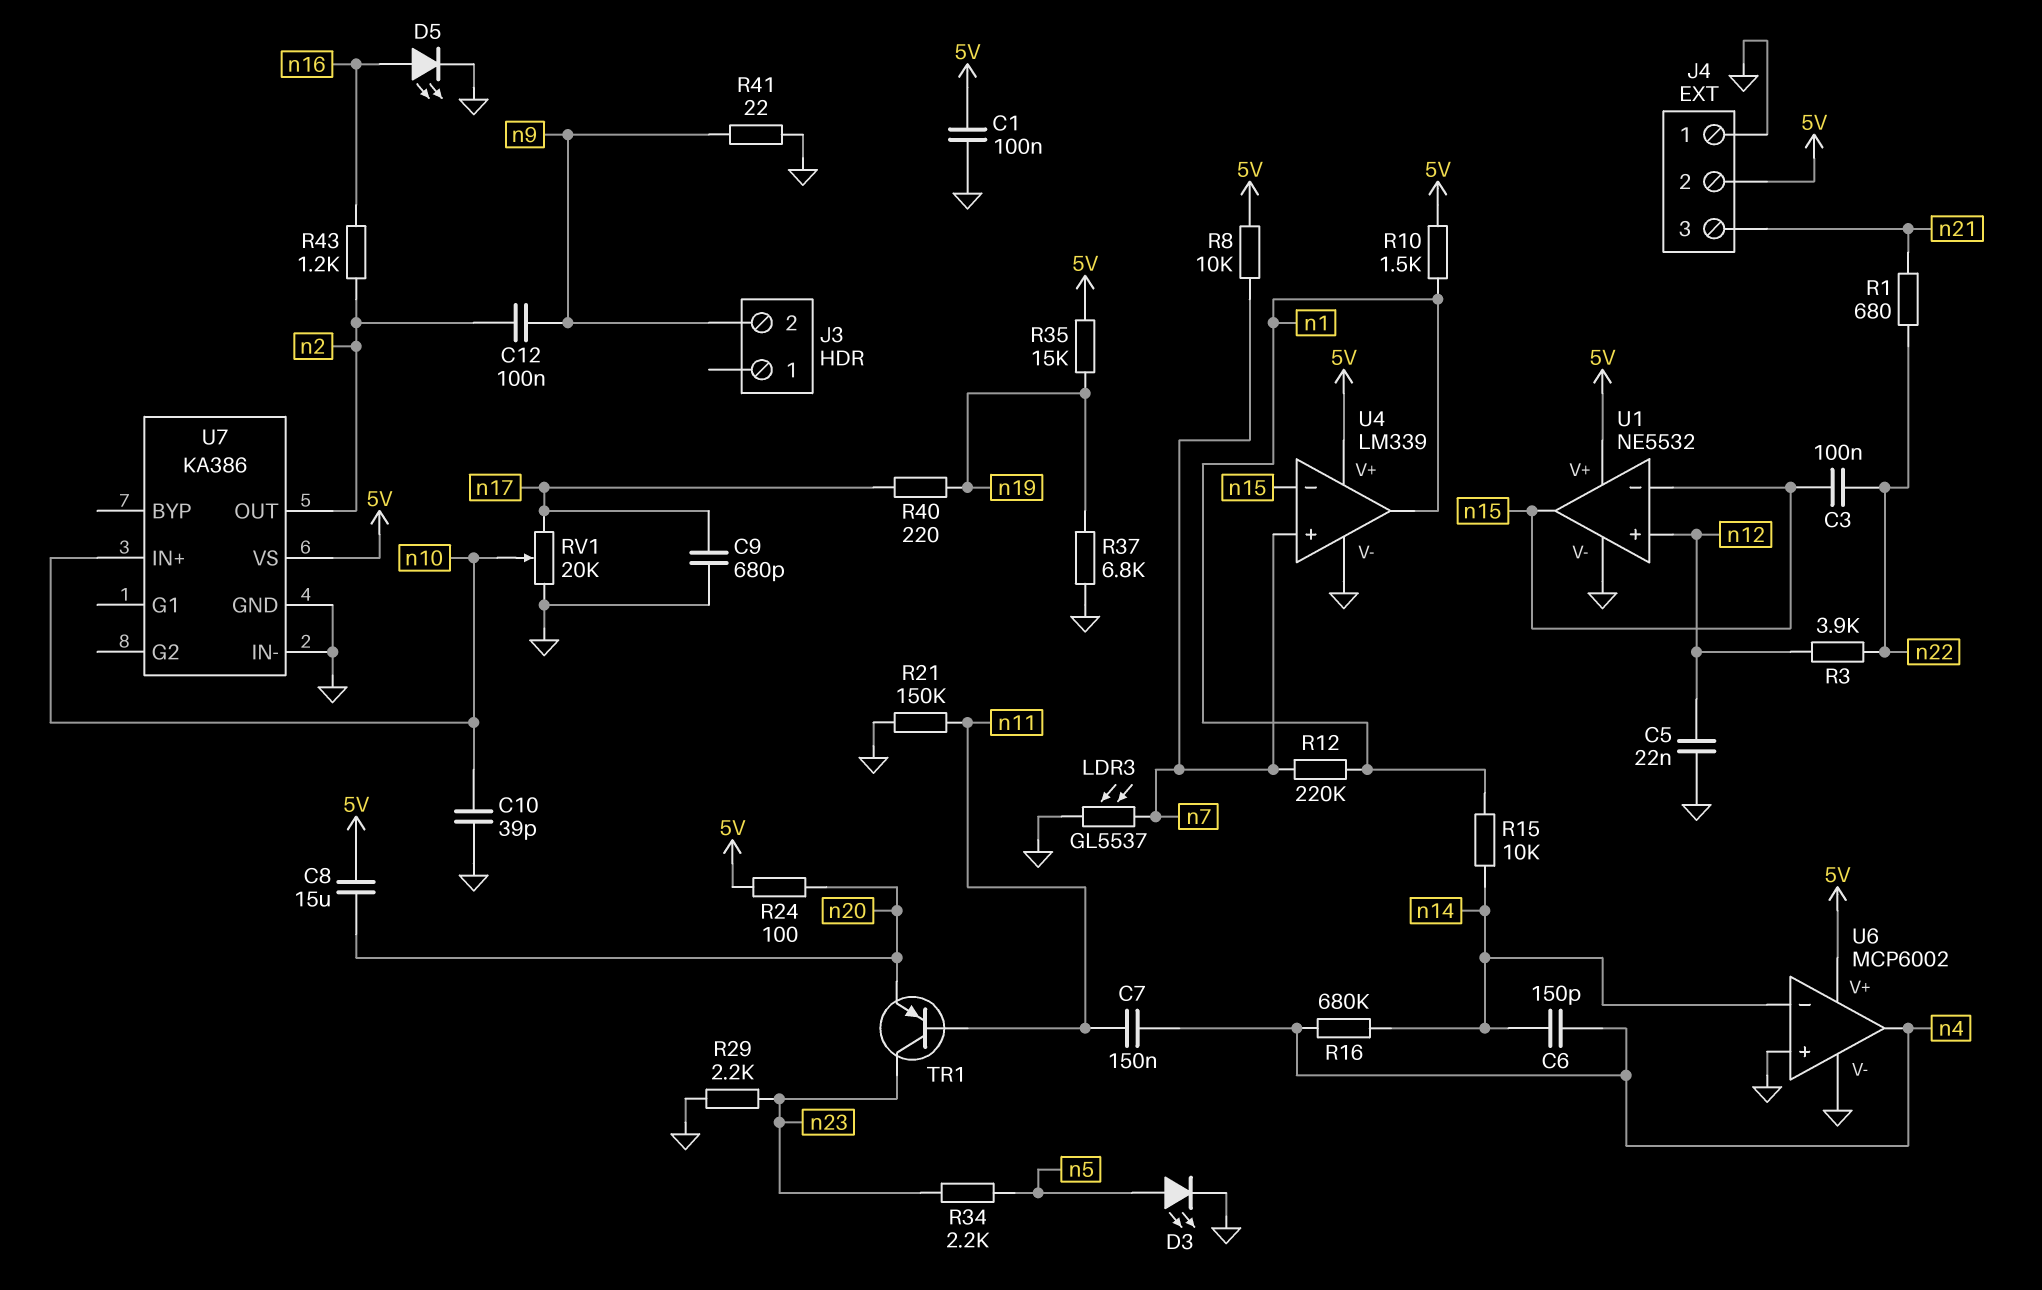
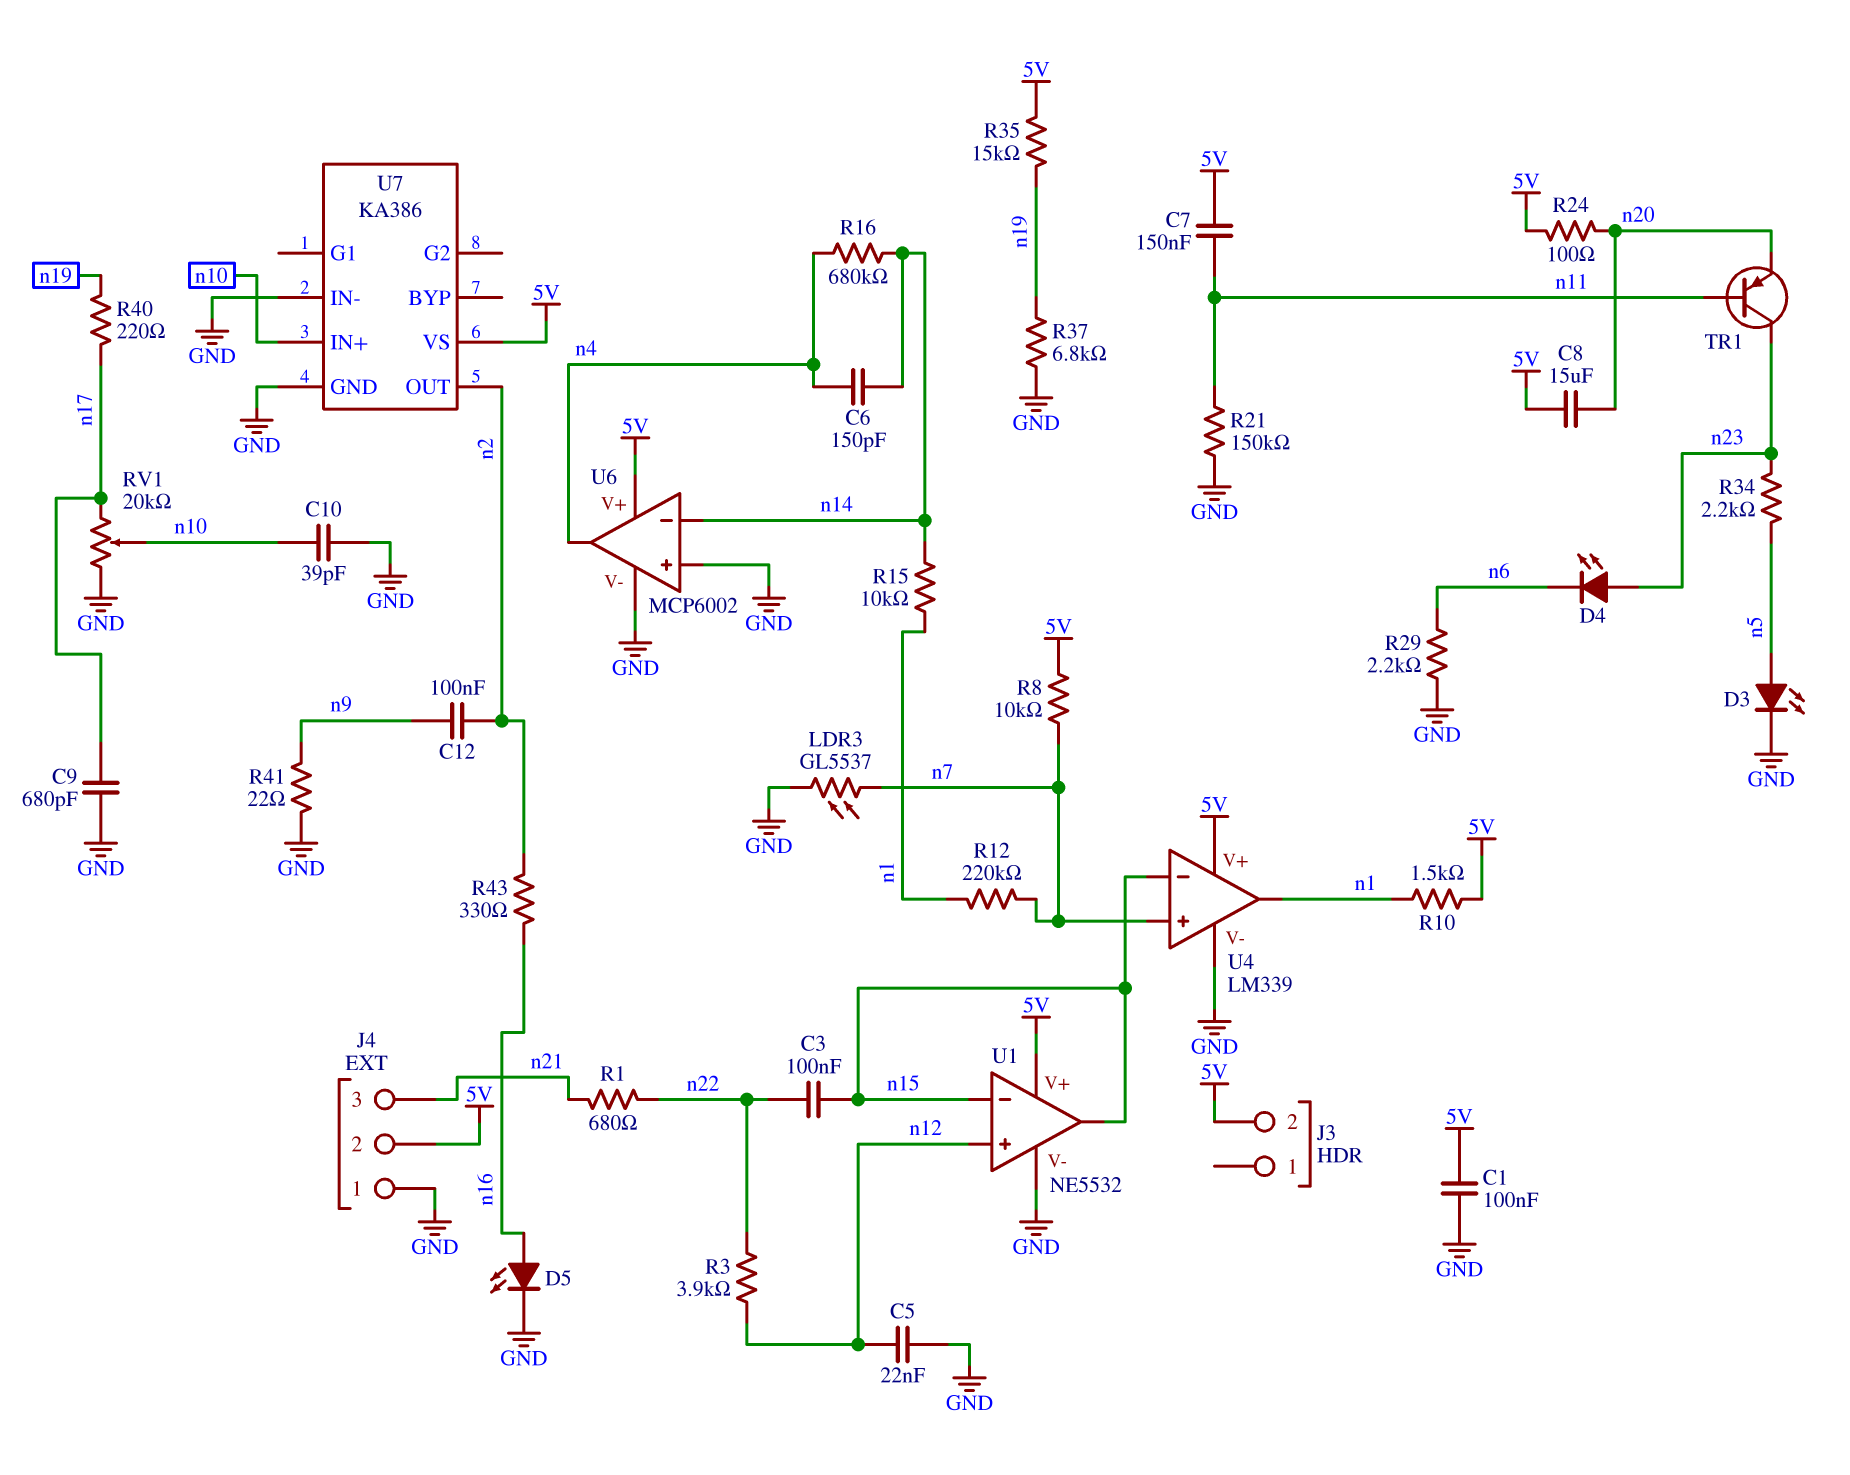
C7: 150nF (n4, n11) -> 150nF (5V, n11)
D4: none -> LED (A n23, K n6)
J3 pin 2: n9 -> 5V
R29: 2.2k (GND, n23) -> 2.2k (GND, n6)
R43: 1.2k (n2, n16) -> 330 (n2, n16)

